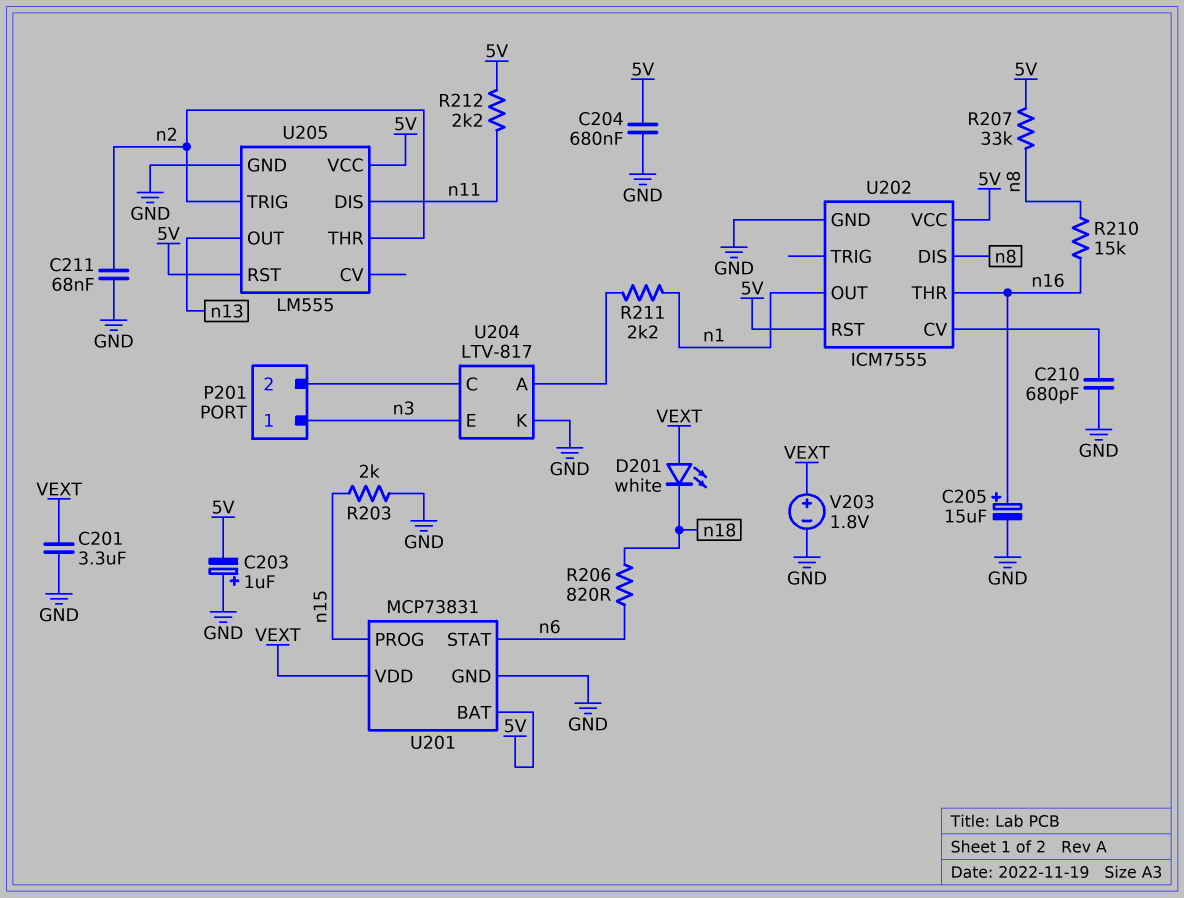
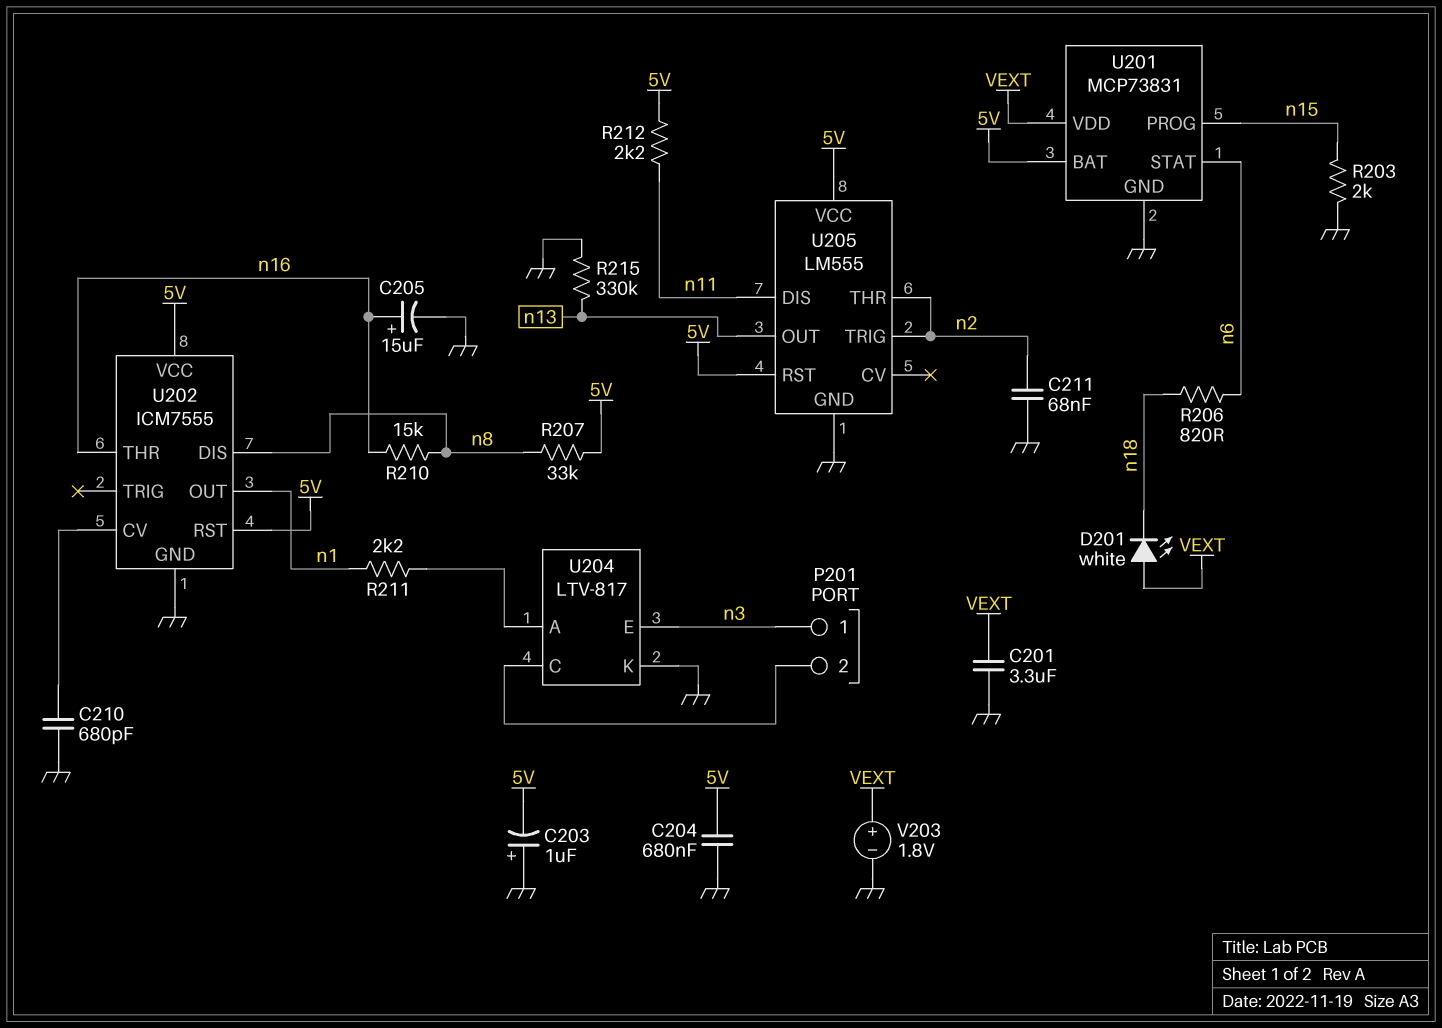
R215: none -> 330k (GND, n13)

